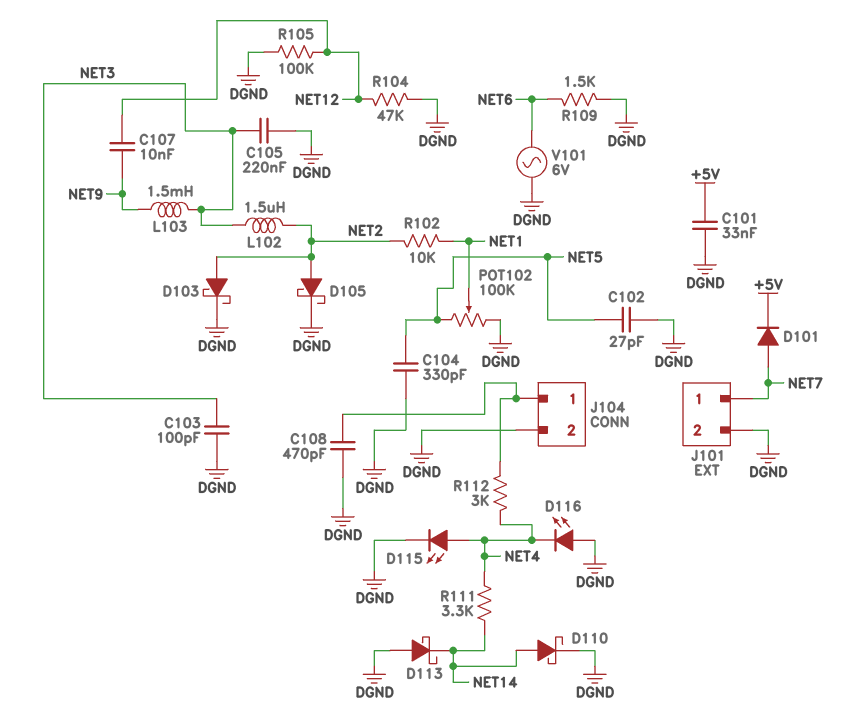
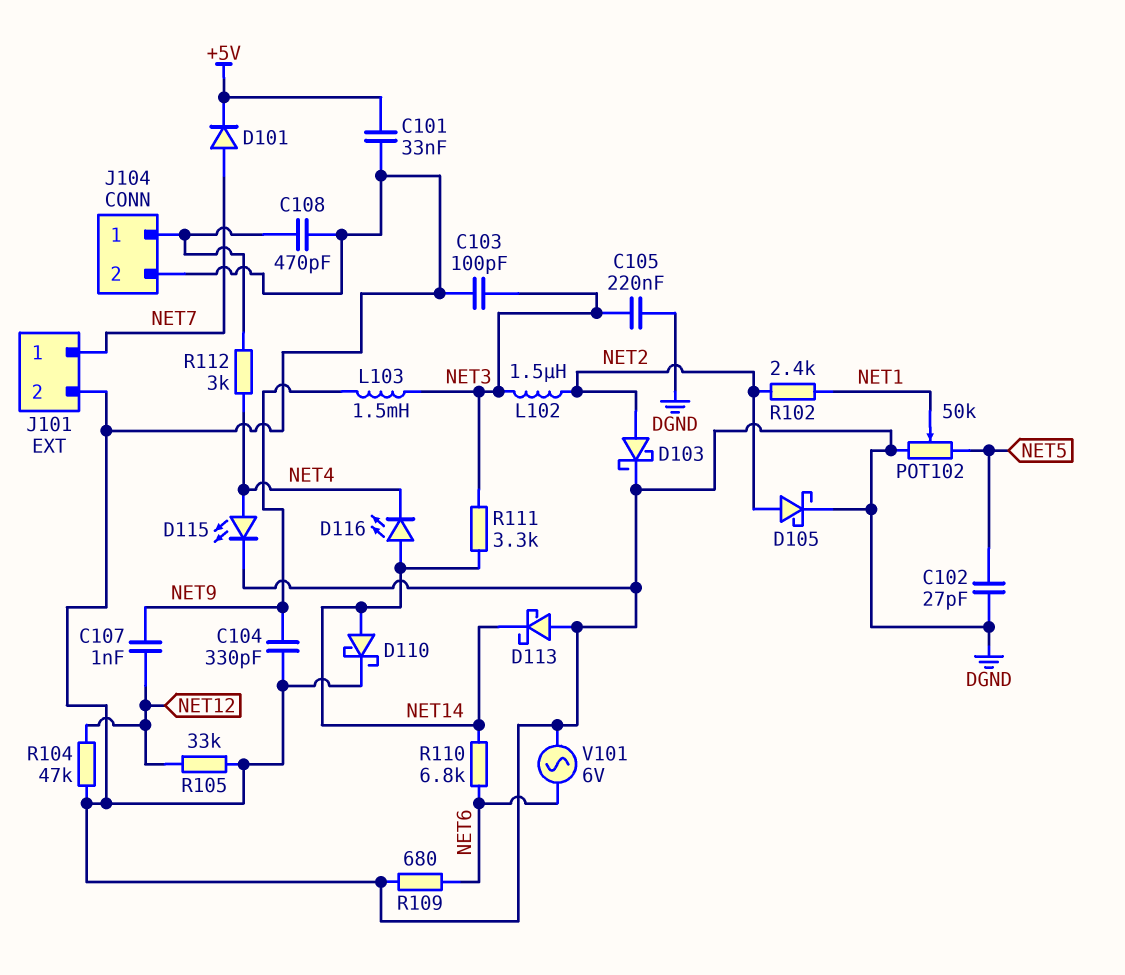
C104: 330pF (DGND, NET5) -> 330pF (DGND, NET9)
C107: 10nF (NET9, NET12) -> 1nF (NET9, NET12)
D116: LED (A DGND, K NET4) -> LED (A NET14, K NET4)
POT102: 100k (DGND, NET5, wiper NET1) -> 50k (DGND, NET5, wiper NET1)
R102: 10k (NET1, NET2) -> 2.4k (NET1, NET2)
R105: 100k (DGND, NET12) -> 33k (DGND, NET12)
R109: 1.5k (DGND, NET6) -> 680 (DGND, NET6)
R110: none -> 6.8k (NET6, NET14)
R111: 3.3k (NET4, NET14) -> 3.3k (NET3, NET14)

